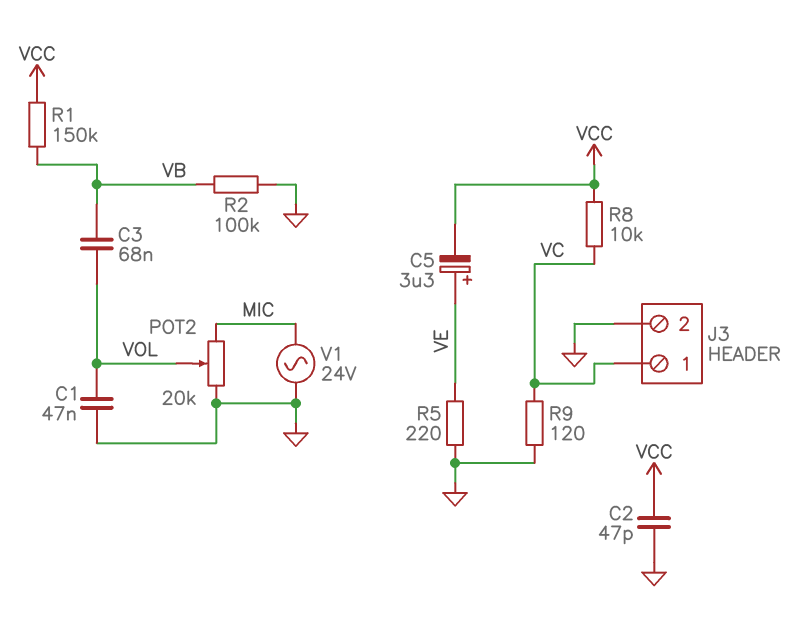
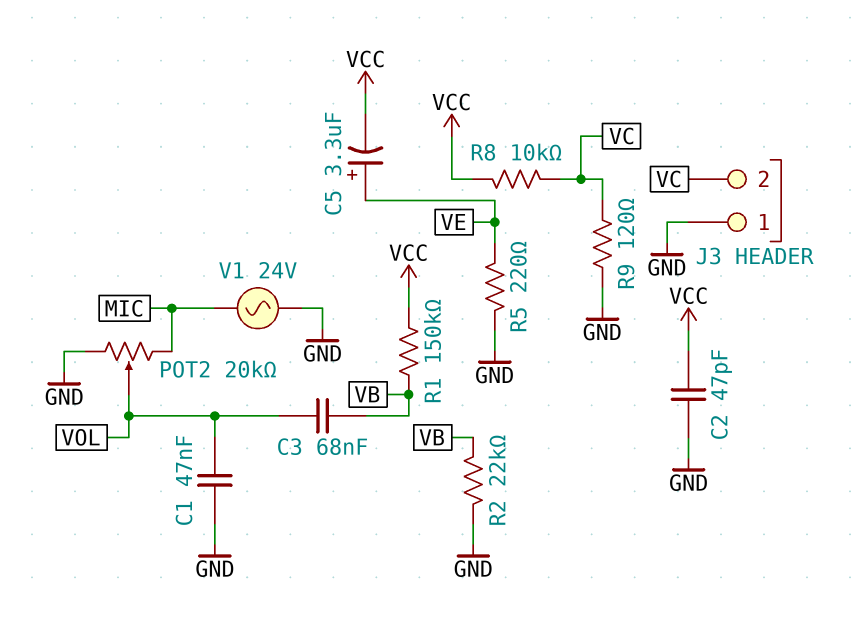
J3 pin 1: VC -> GND
J3 pin 2: GND -> VC
R2: 100k (GND, VB) -> 22k (GND, VB)

